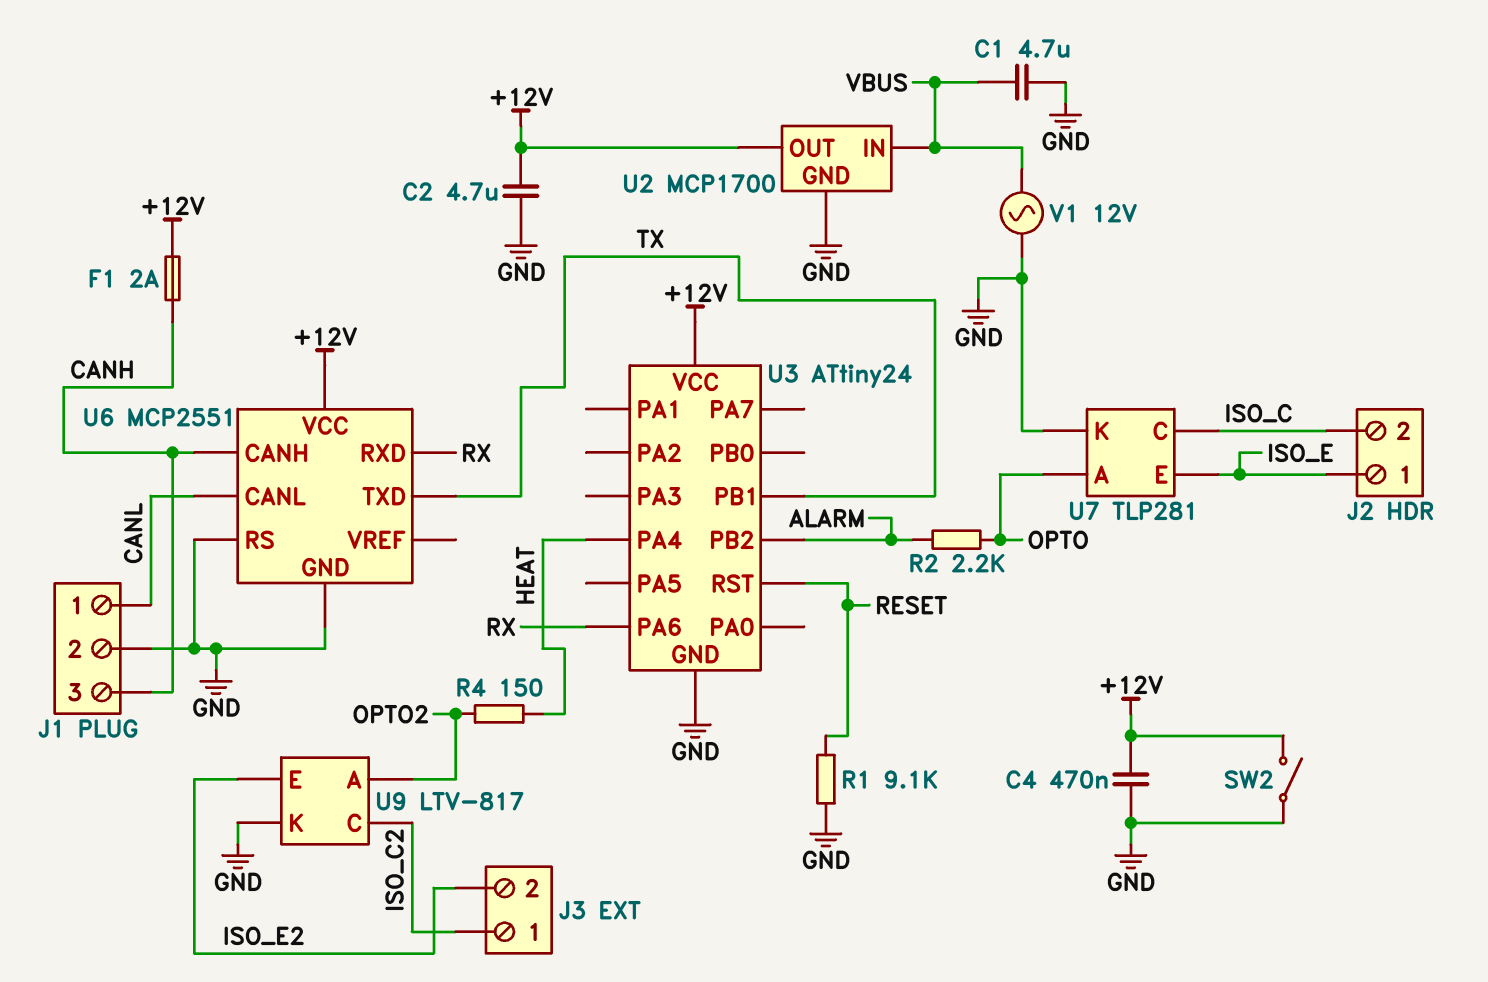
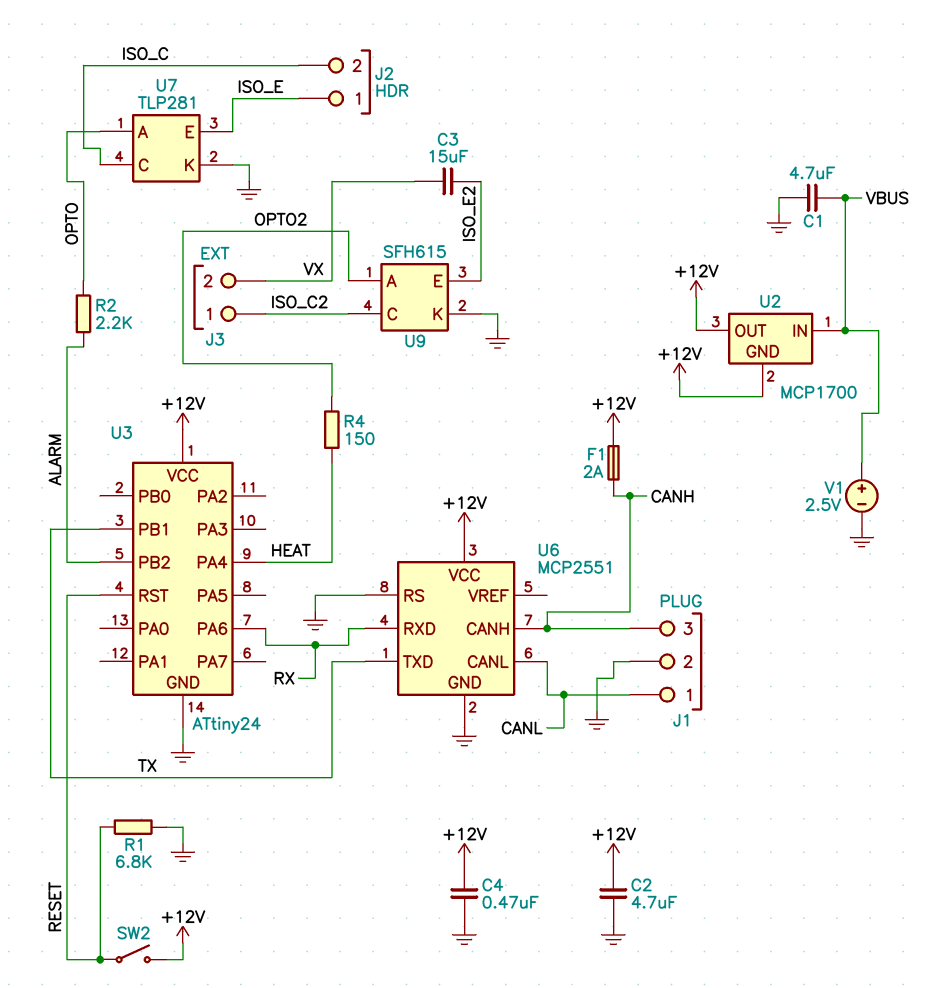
C3: none -> 15uF (ISO_E2, VX)
J3 pin 2: ISO_E2 -> VX
R1: 9.1k (GND, RESET) -> 6.8k (GND, RESET)
SW2: switch (+12V, GND) -> switch (+12V, RESET)
U2 pin GND: GND -> +12V
U9: LTV-817 -> SFH615
V1: AC 12V (GND, VBUS) -> 2.5V (plus VBUS, minus GND)

